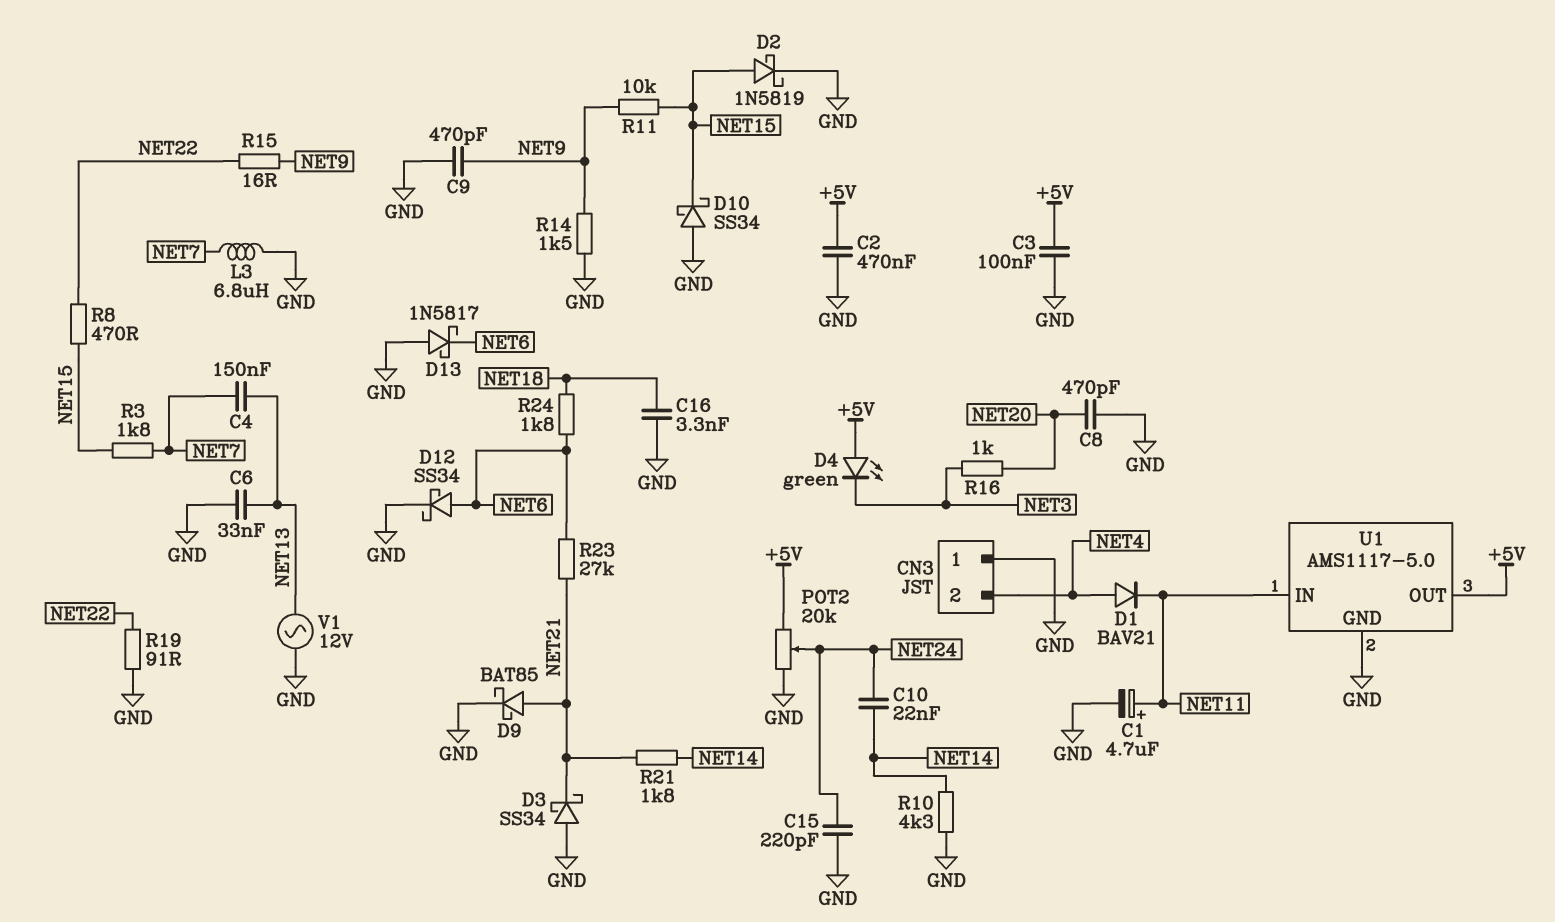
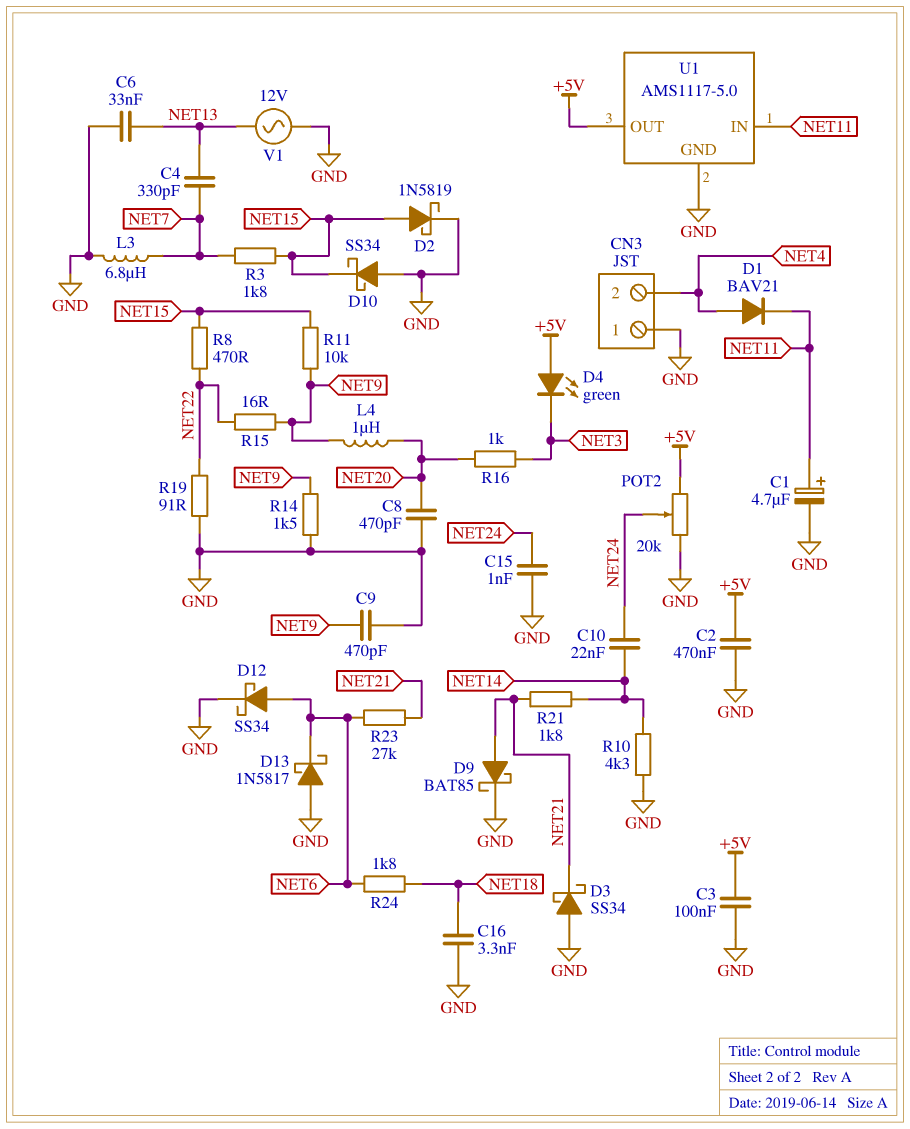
C4: 150nF (NET7, NET13) -> 330pF (NET7, NET13)
C15: 220pF (GND, NET24) -> 1nF (GND, NET24)
L4: none -> 1uH (NET9, NET20)

